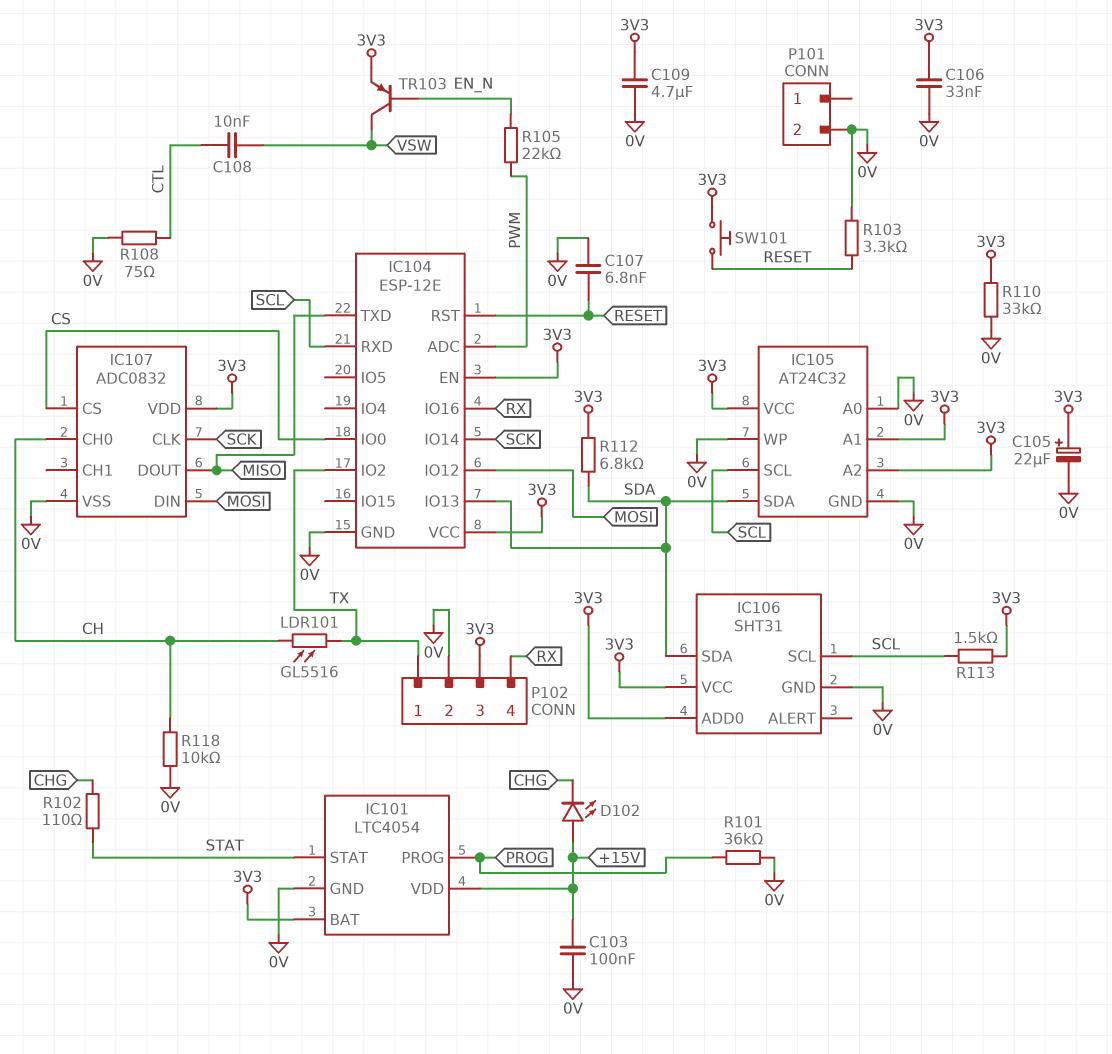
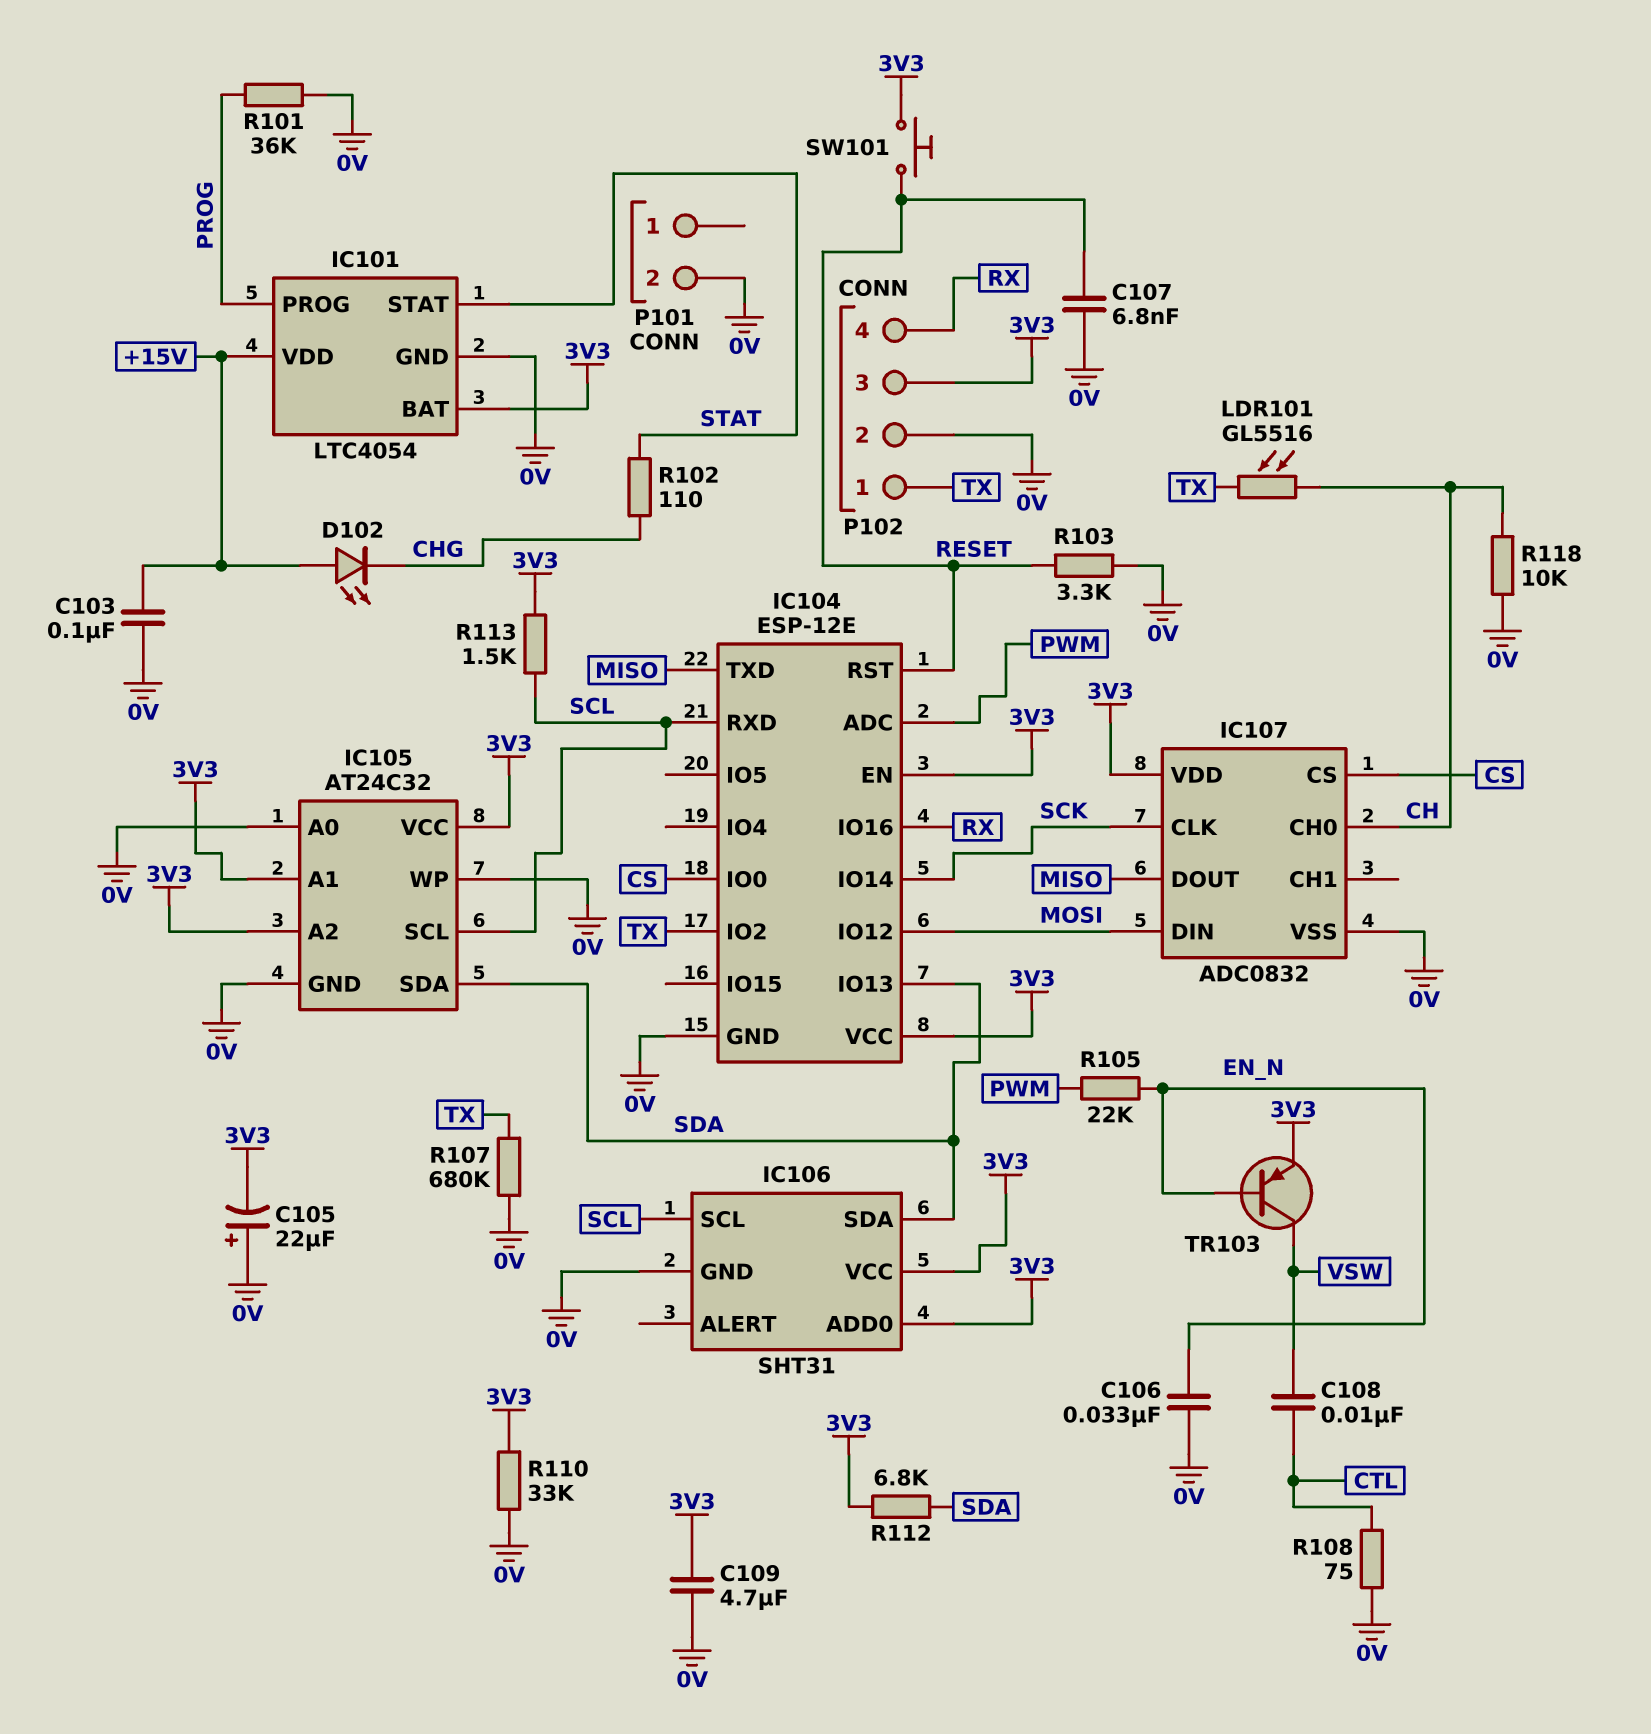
C105: 22uF (plus 3V3, minus 0V) -> 22uF (plus 0V, minus 3V3)
C106: 33nF (0V, 3V3) -> 33nF (0V, EN_N)
R107: none -> 680k (0V, TX)

